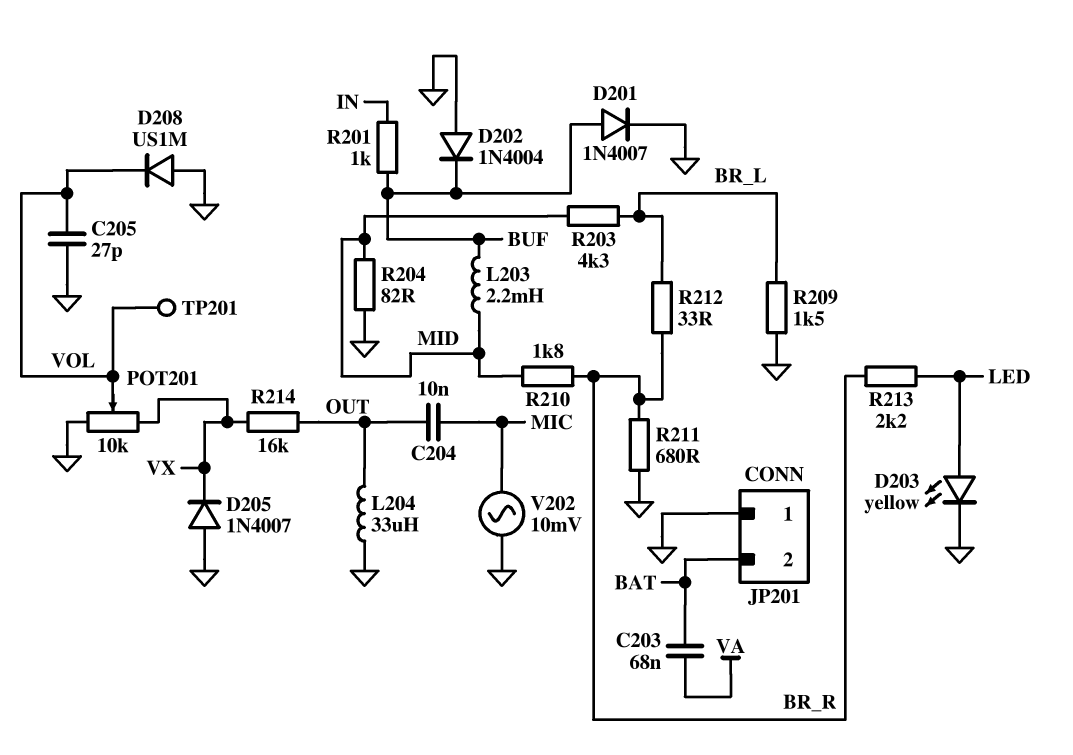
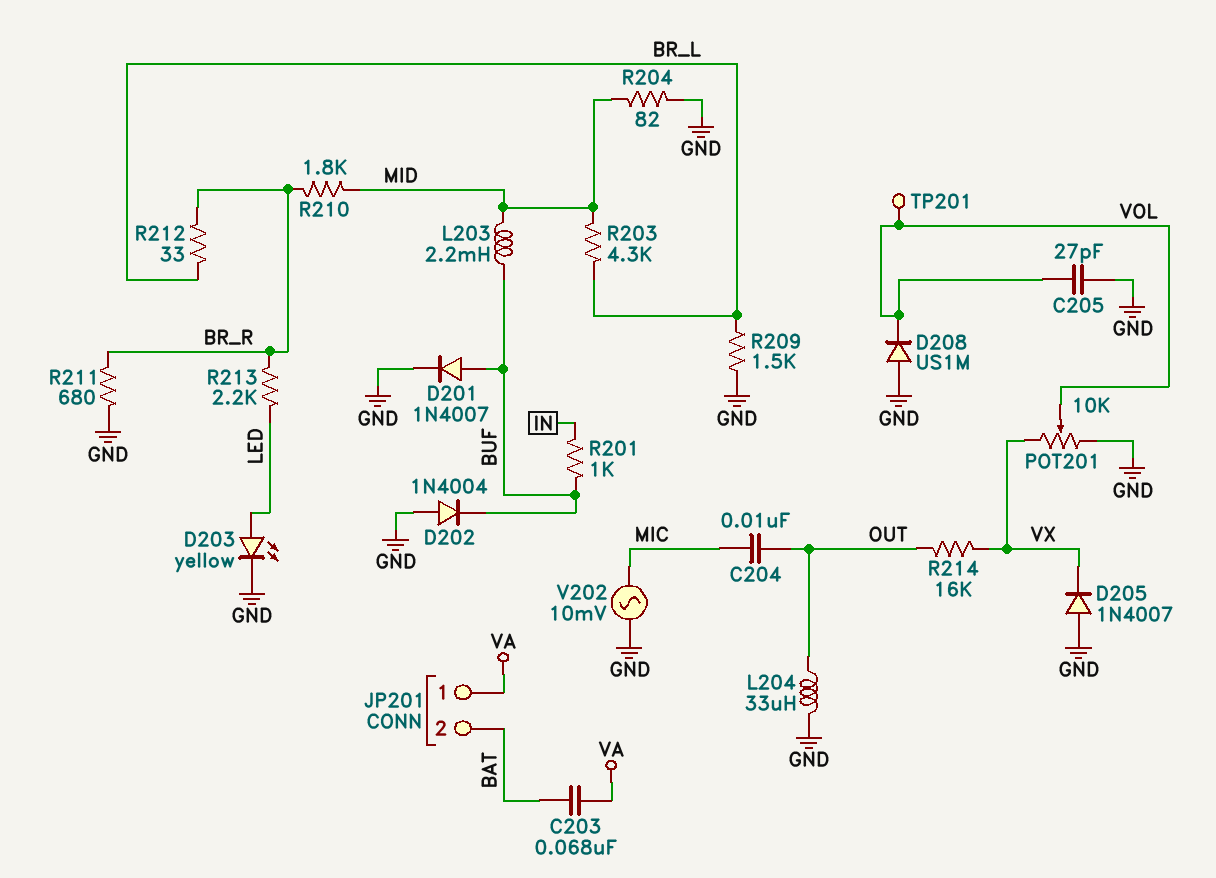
JP201 pin 1: GND -> VA

